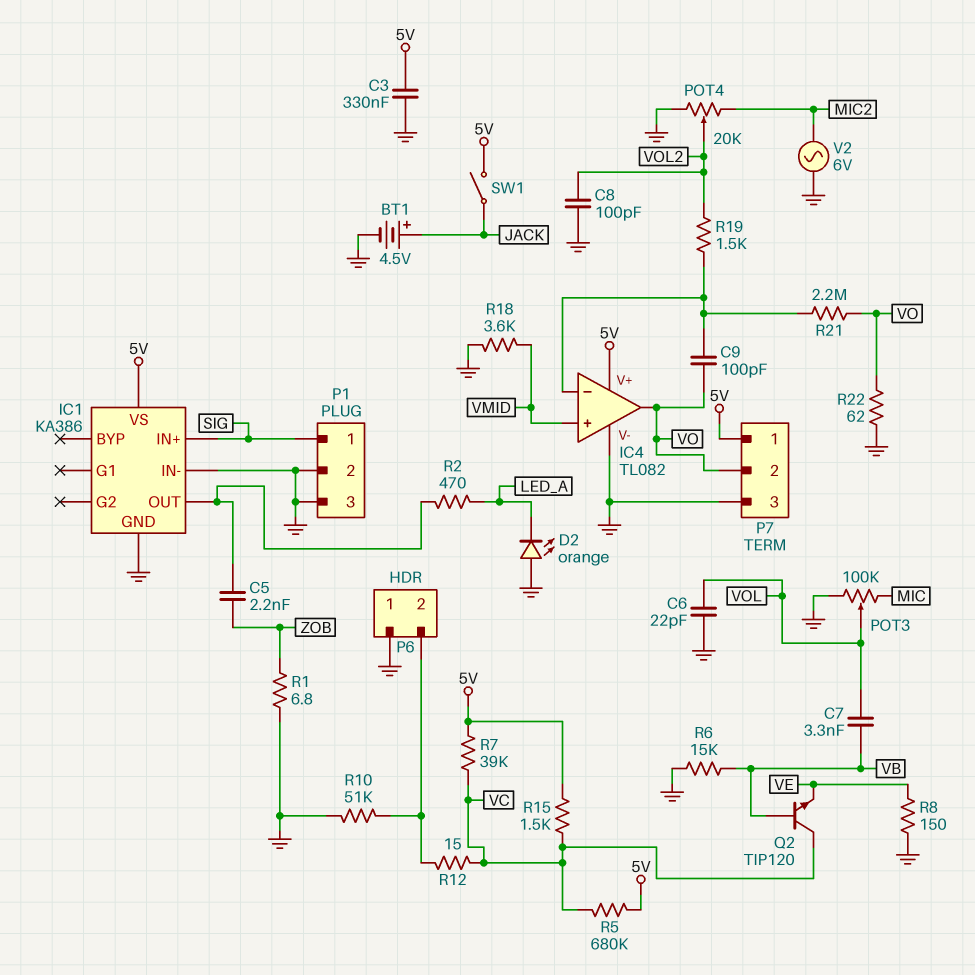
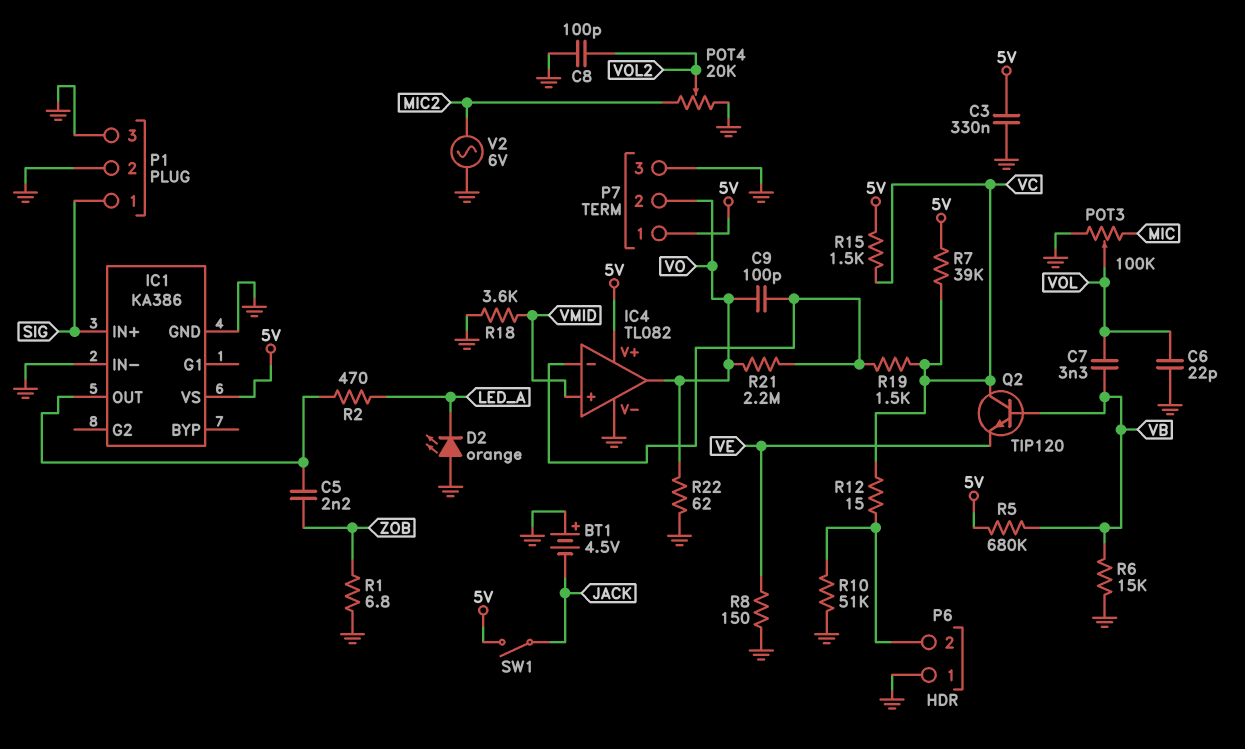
BT1: 4.5V (plus JACK, minus GND) -> 4.5V (plus GND, minus JACK)
R5: 680k (5V, VC) -> 680k (5V, VB)
R19: 1.5k (IC4/in-, VOL2) -> 1.5k (IC4/in-, VC)

